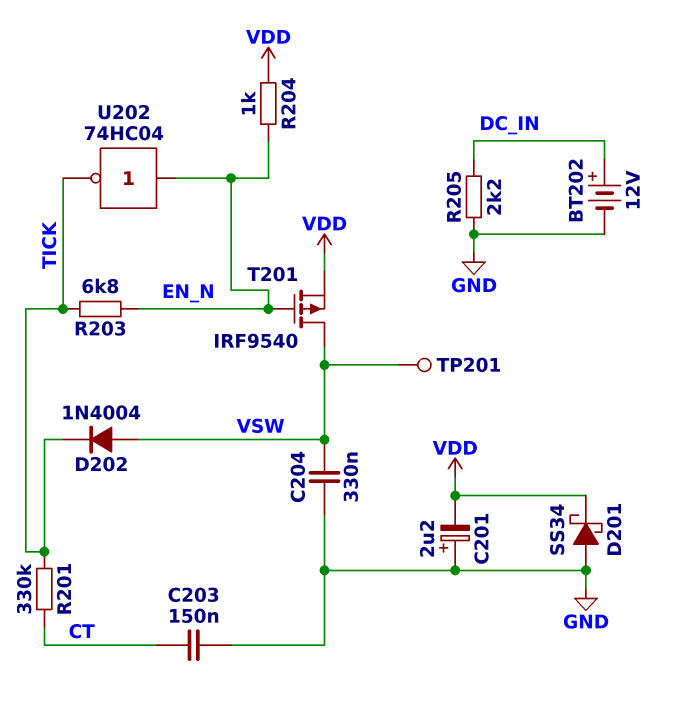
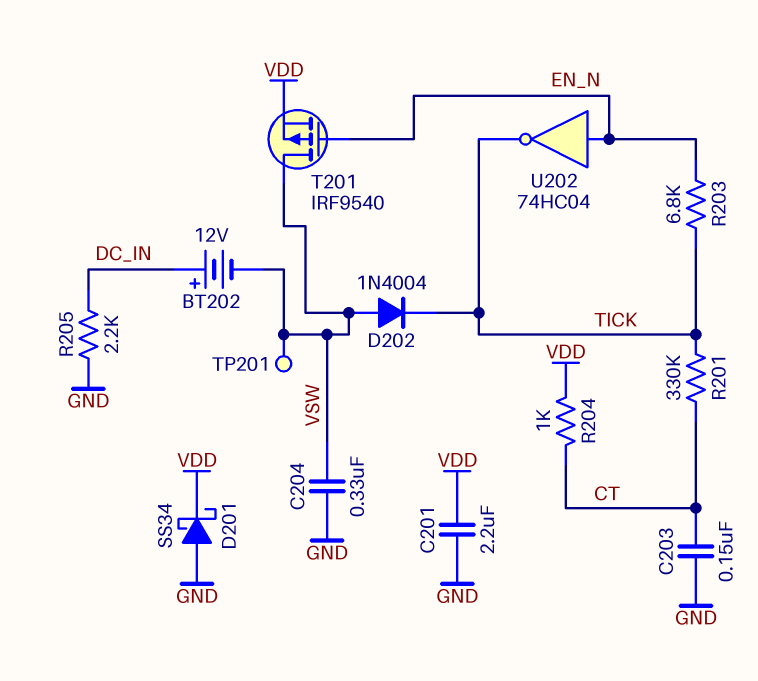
BT202: 12V (plus DC_IN, minus GND) -> 12V (plus DC_IN, minus VSW)
C201: 2.2uF (plus GND, minus VDD) -> 2.2uF (GND, VDD)
R204: 1k (EN_N, VDD) -> 1k (CT, VDD)

